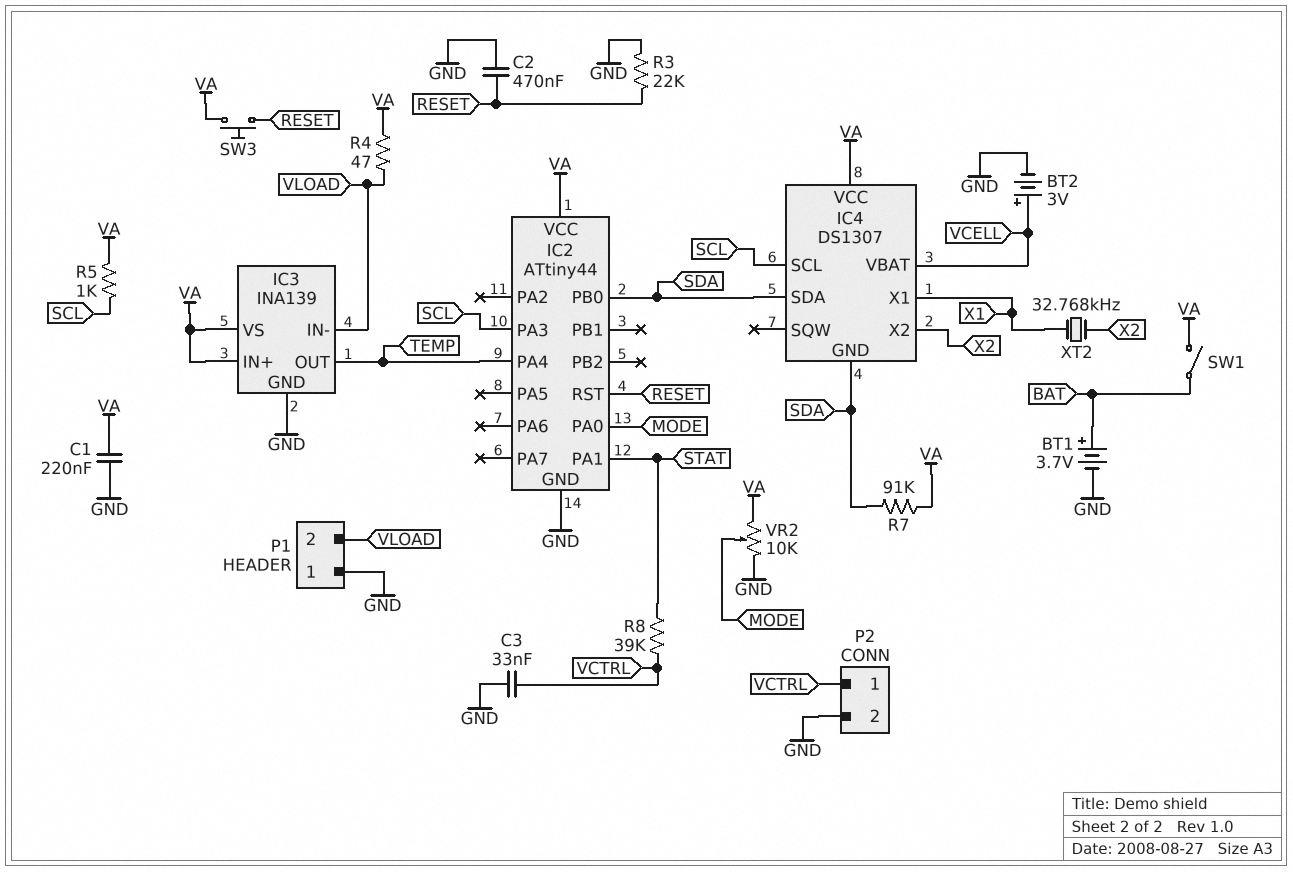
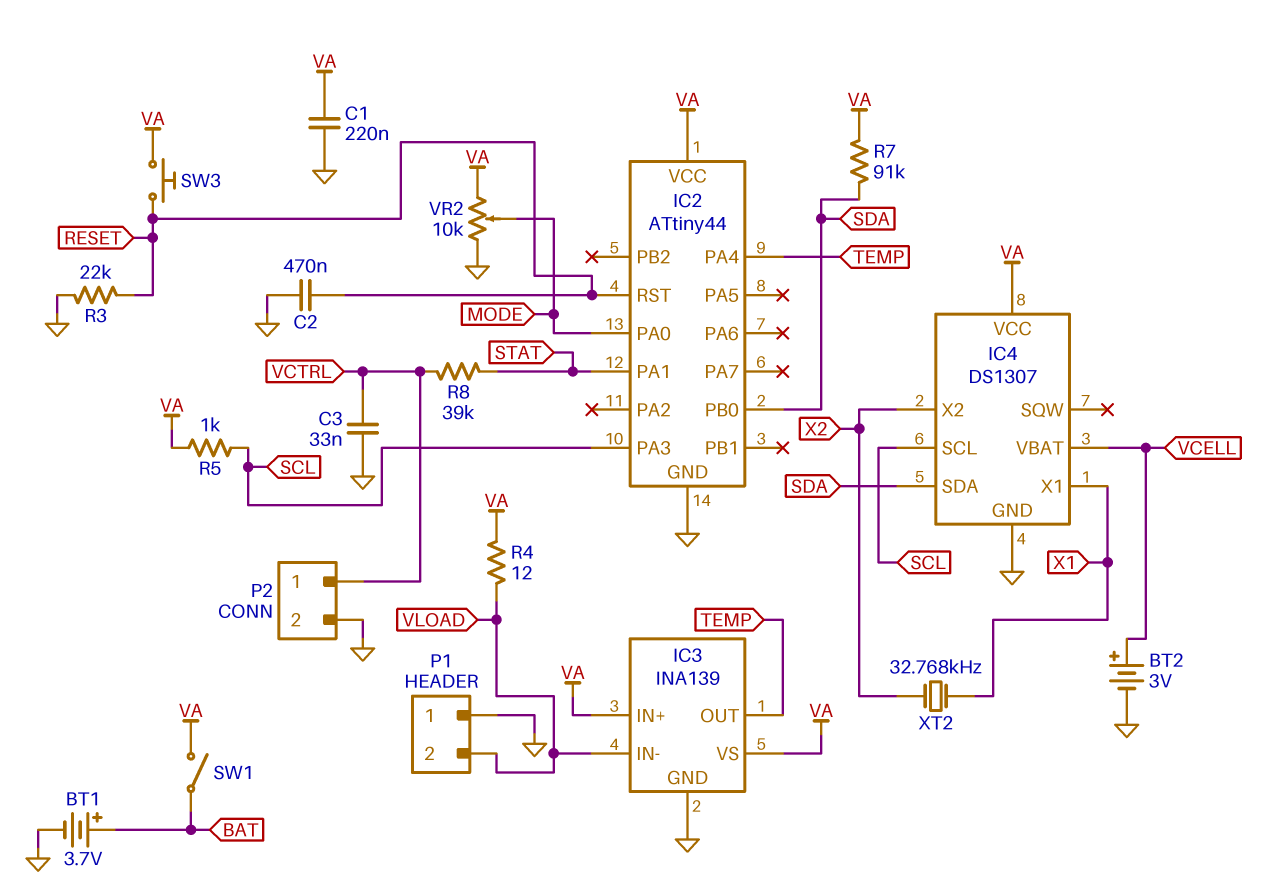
IC4 pin GND: SDA -> GND
R4: 47 (VA, VLOAD) -> 12 (VA, VLOAD)

